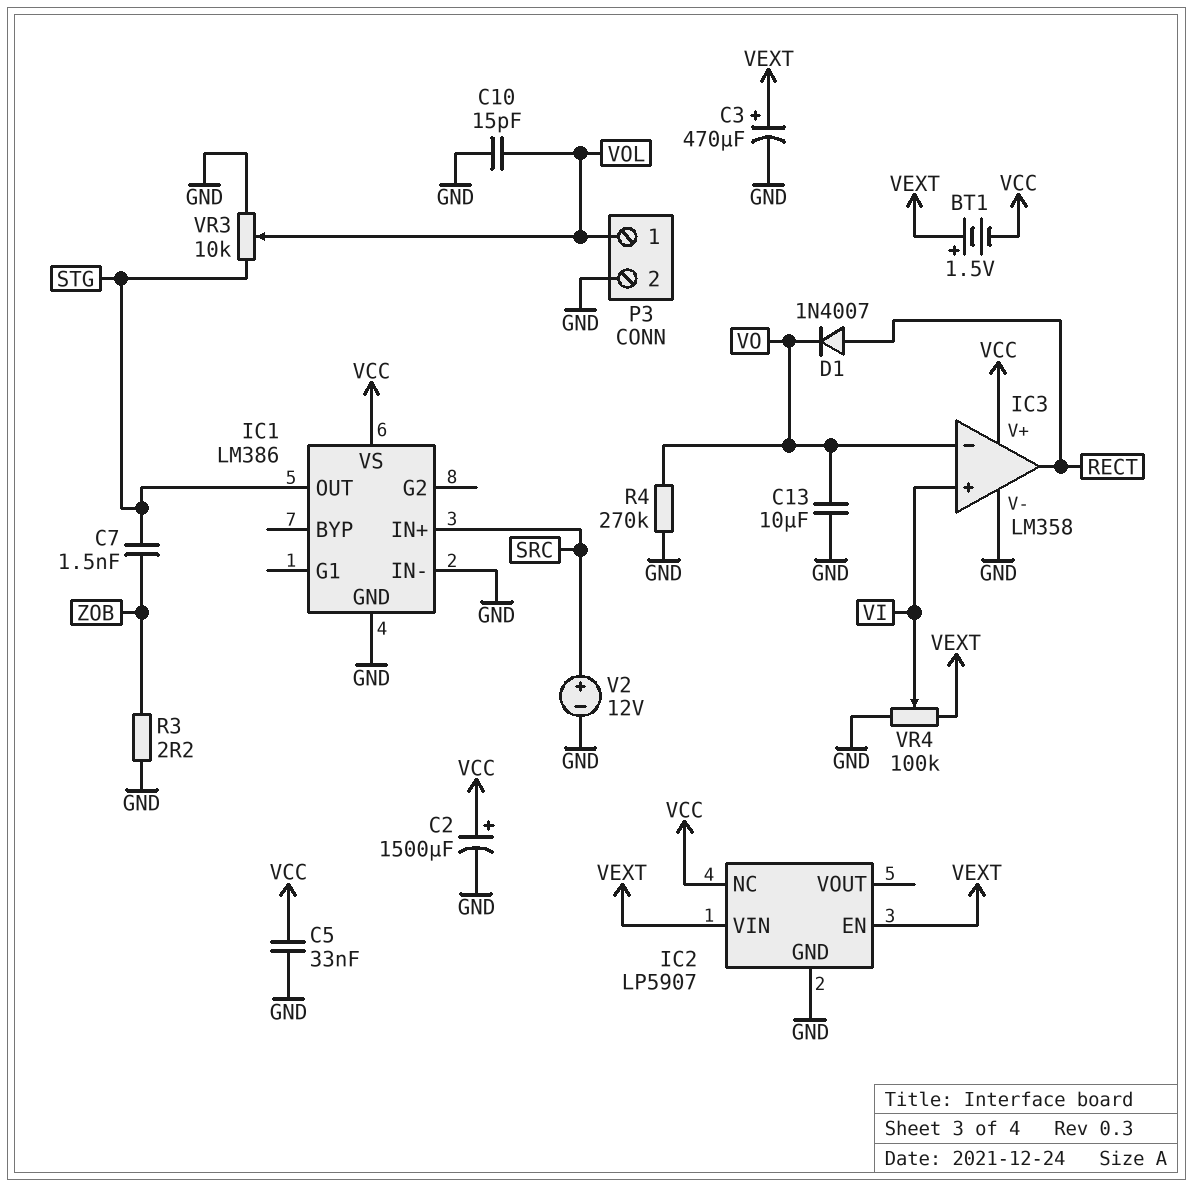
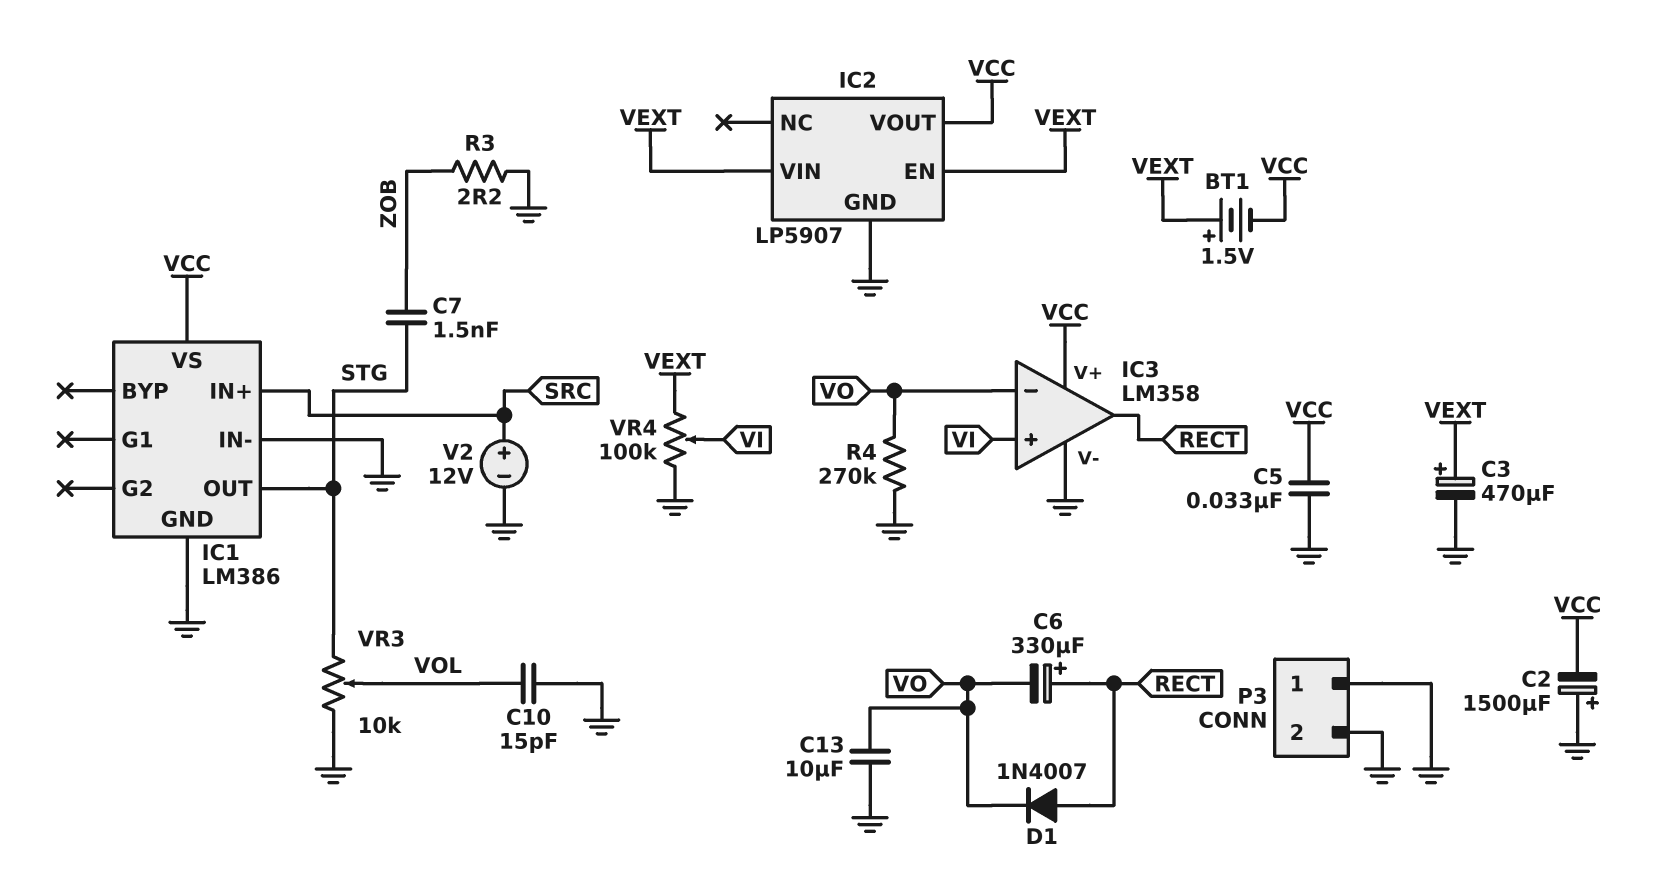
C2: 1500uF (plus VCC, minus GND) -> 1500uF (plus GND, minus VCC)
C6: none -> 330uF (plus RECT, minus VO)
IC2 pin NC: VCC -> none
IC2 pin VOUT: none -> VCC
P3 pin 1: VOL -> GND

